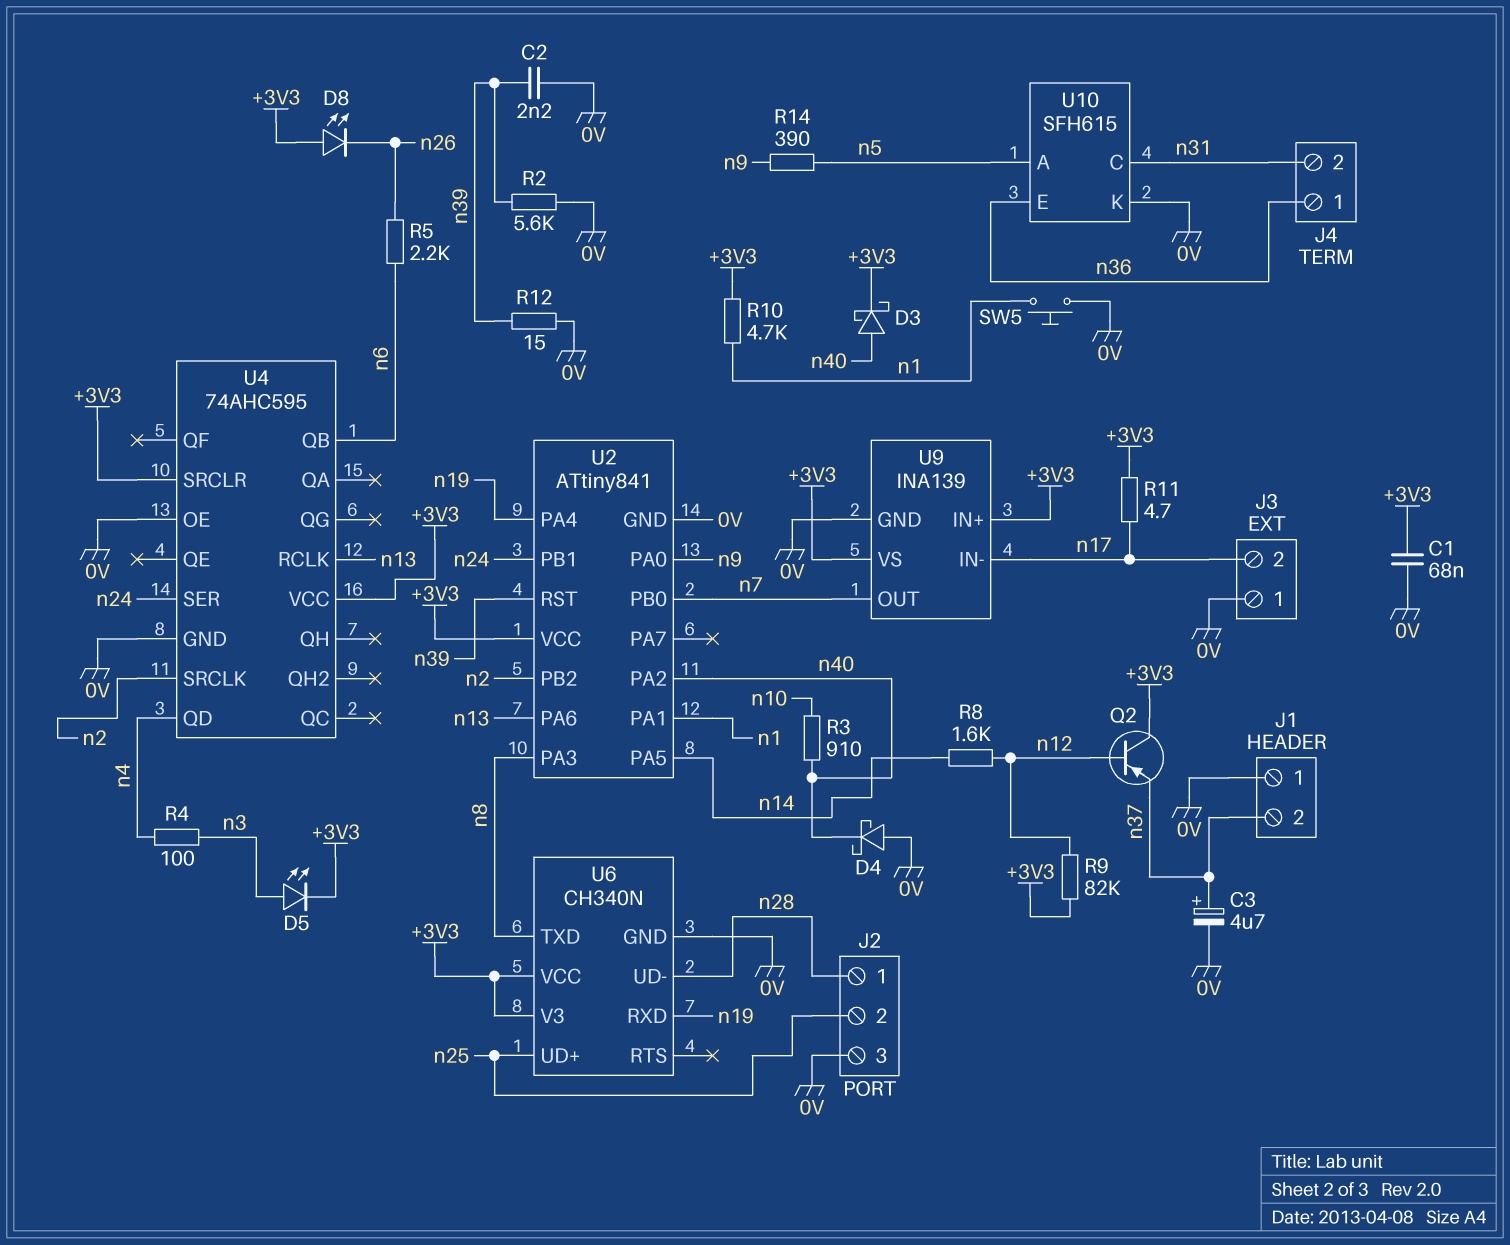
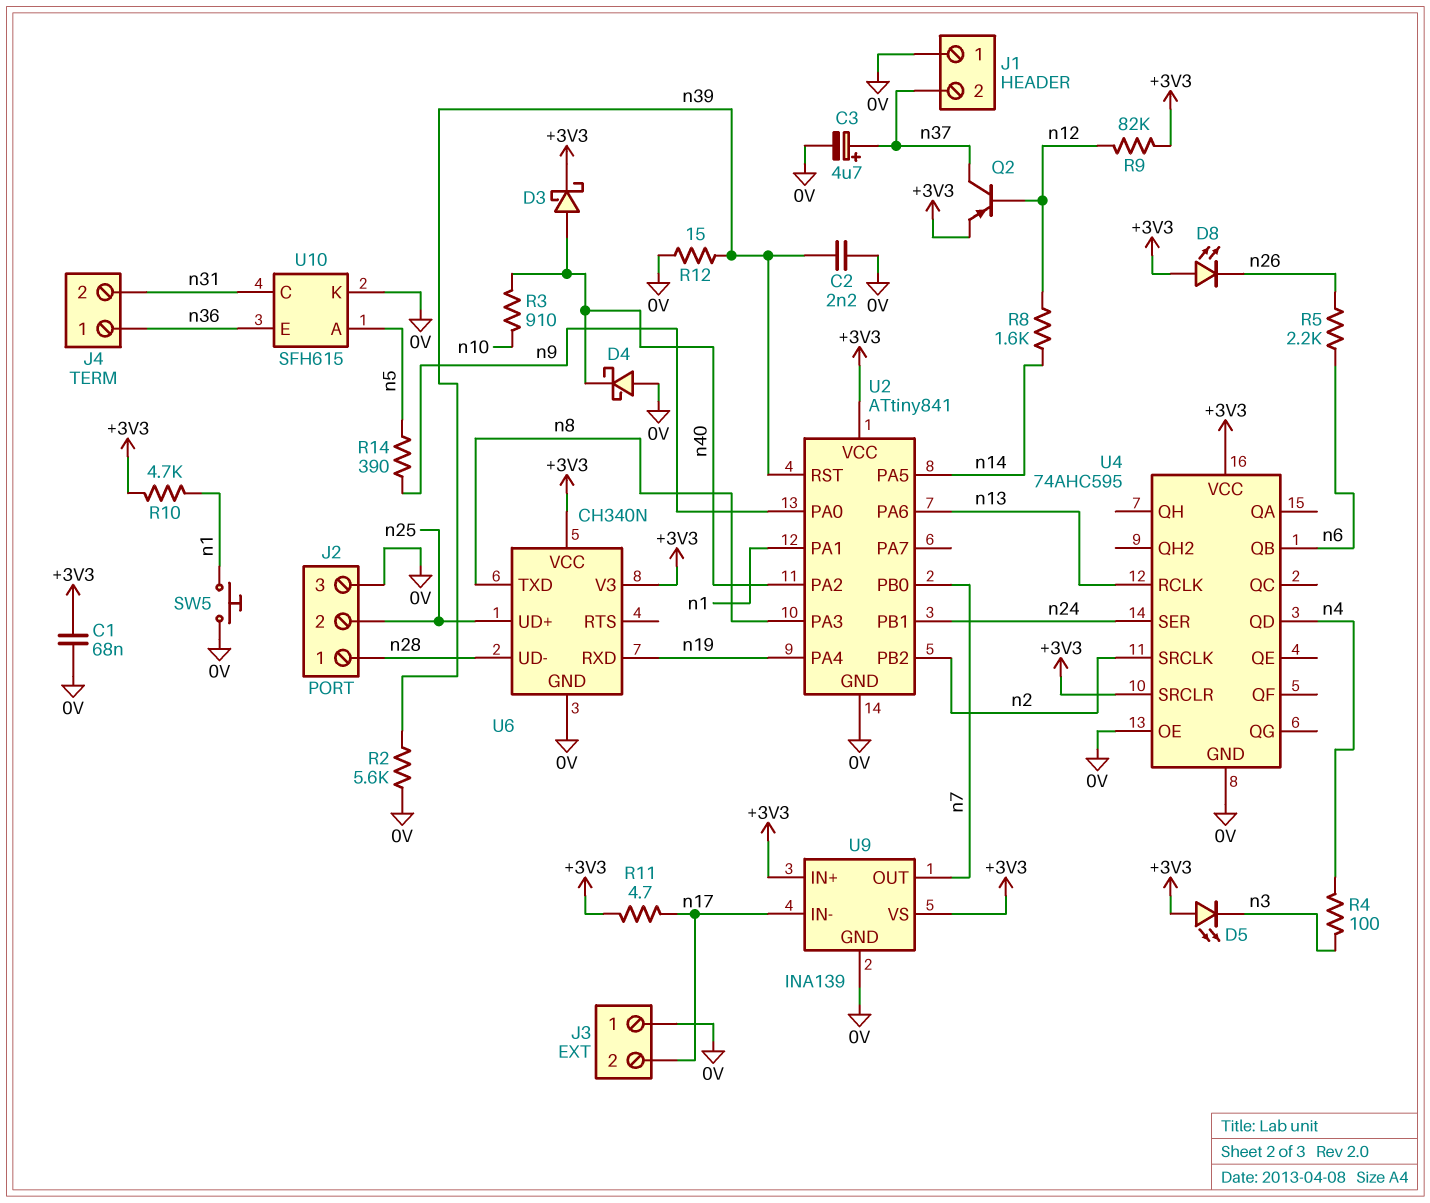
D5: LED (A n3, K +3V3) -> LED (A +3V3, K n3)
Q2: PNP (B n12, C +3V3, E n37) -> PNP (B n12, C n37, E +3V3)

